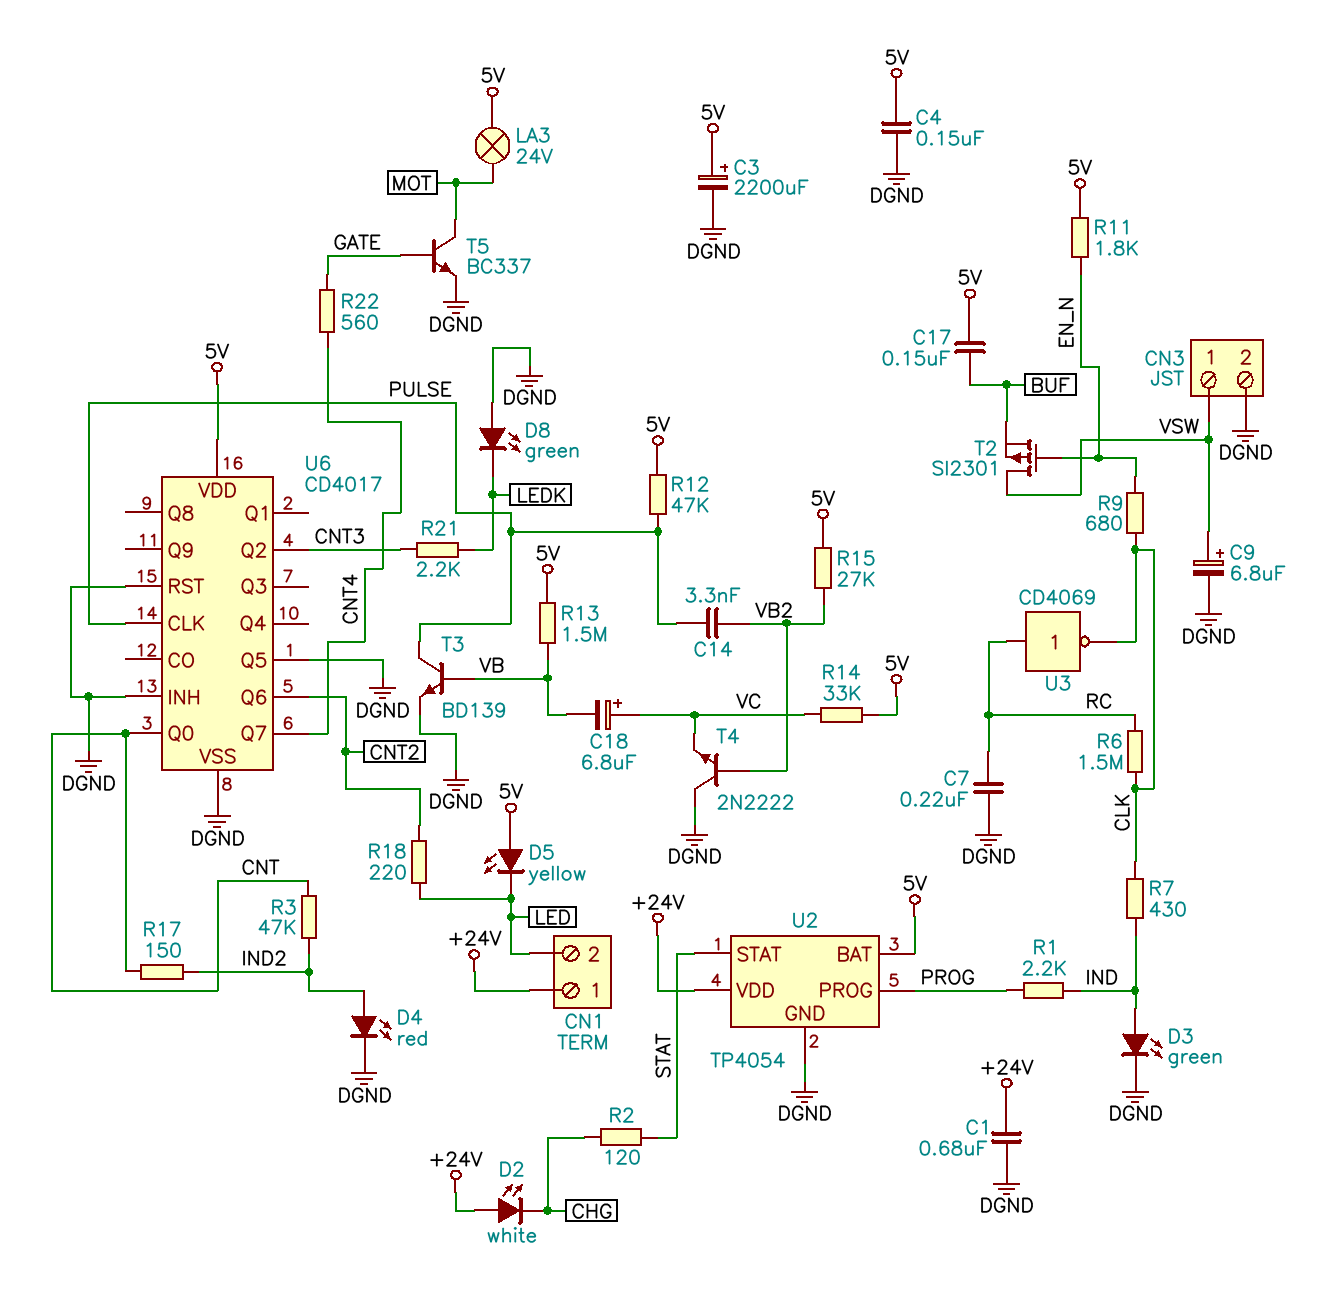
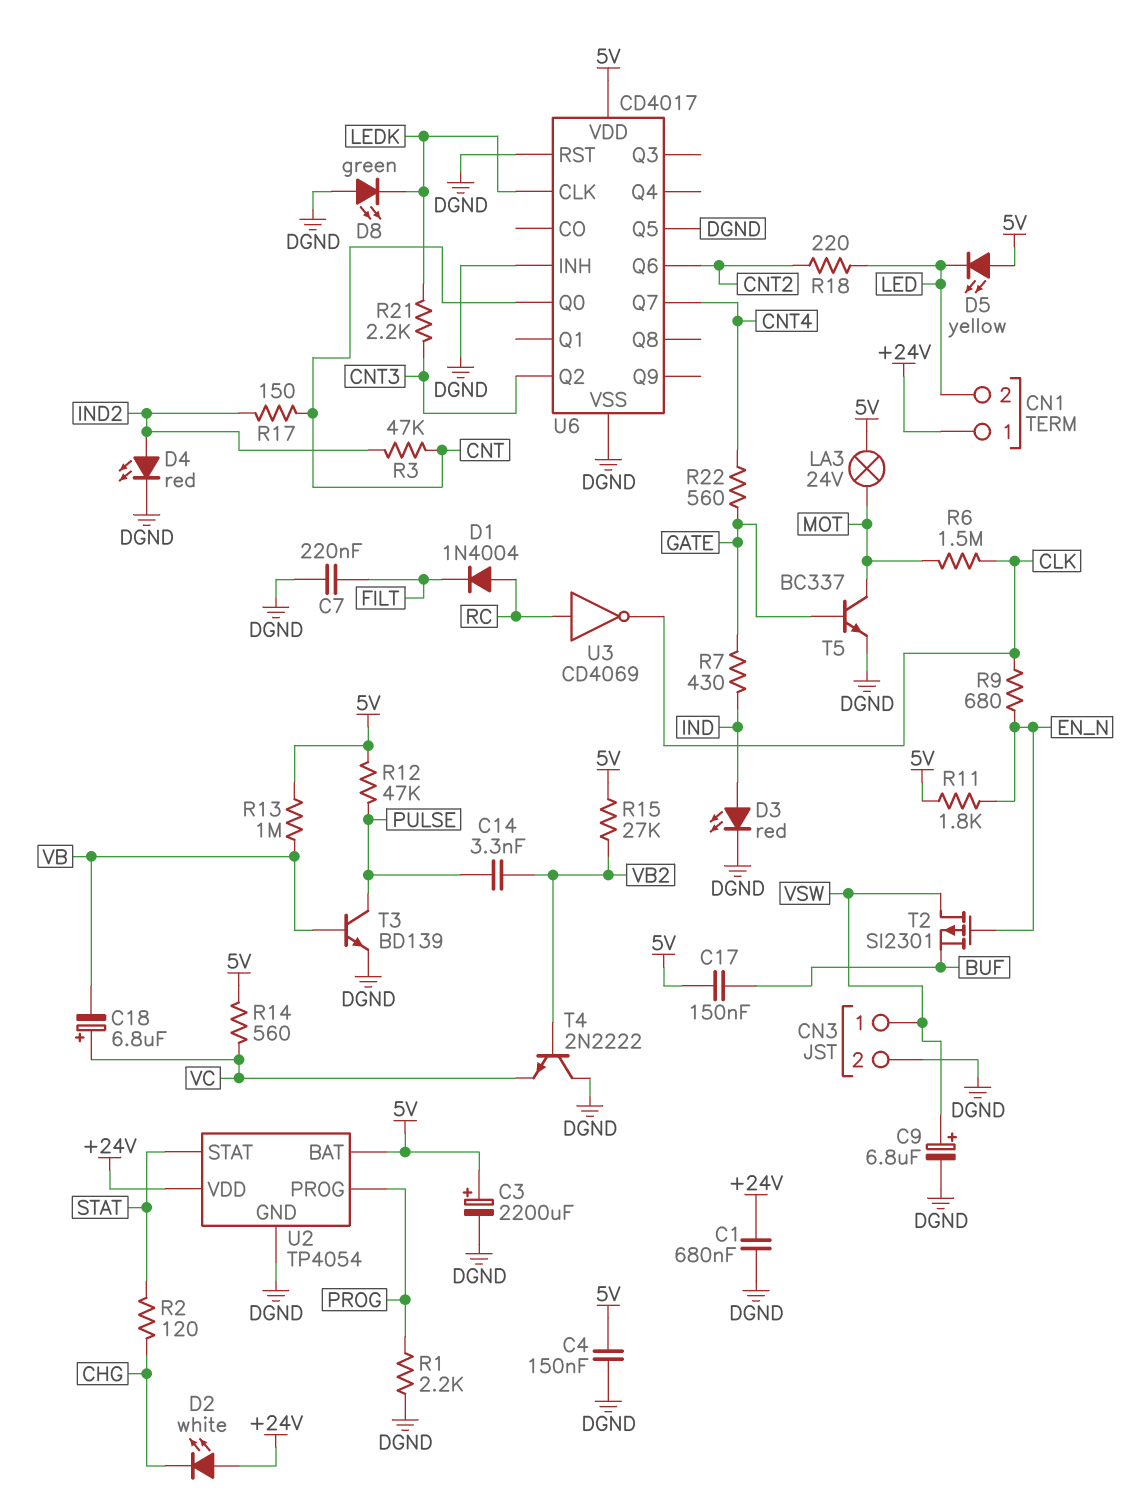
C7: 220nF (DGND, RC) -> 220nF (DGND, FILT)
D1: none -> diode 1N4004 (A RC, K FILT)
D3: LED green (A IND, K DGND) -> LED red (A IND, K DGND)
R1: 2.2k (IND, PROG) -> 2.2k (DGND, PROG)
R6: 1.5M (CLK, RC) -> 1.5M (CLK, MOT)
R7: 430 (CLK, IND) -> 430 (GATE, IND)
R13: 1.5M (5V, VB) -> 1M (5V, VB)
R14: 33k (5V, VC) -> 560 (5V, VC)
U6 pin CLK: PULSE -> LEDK

